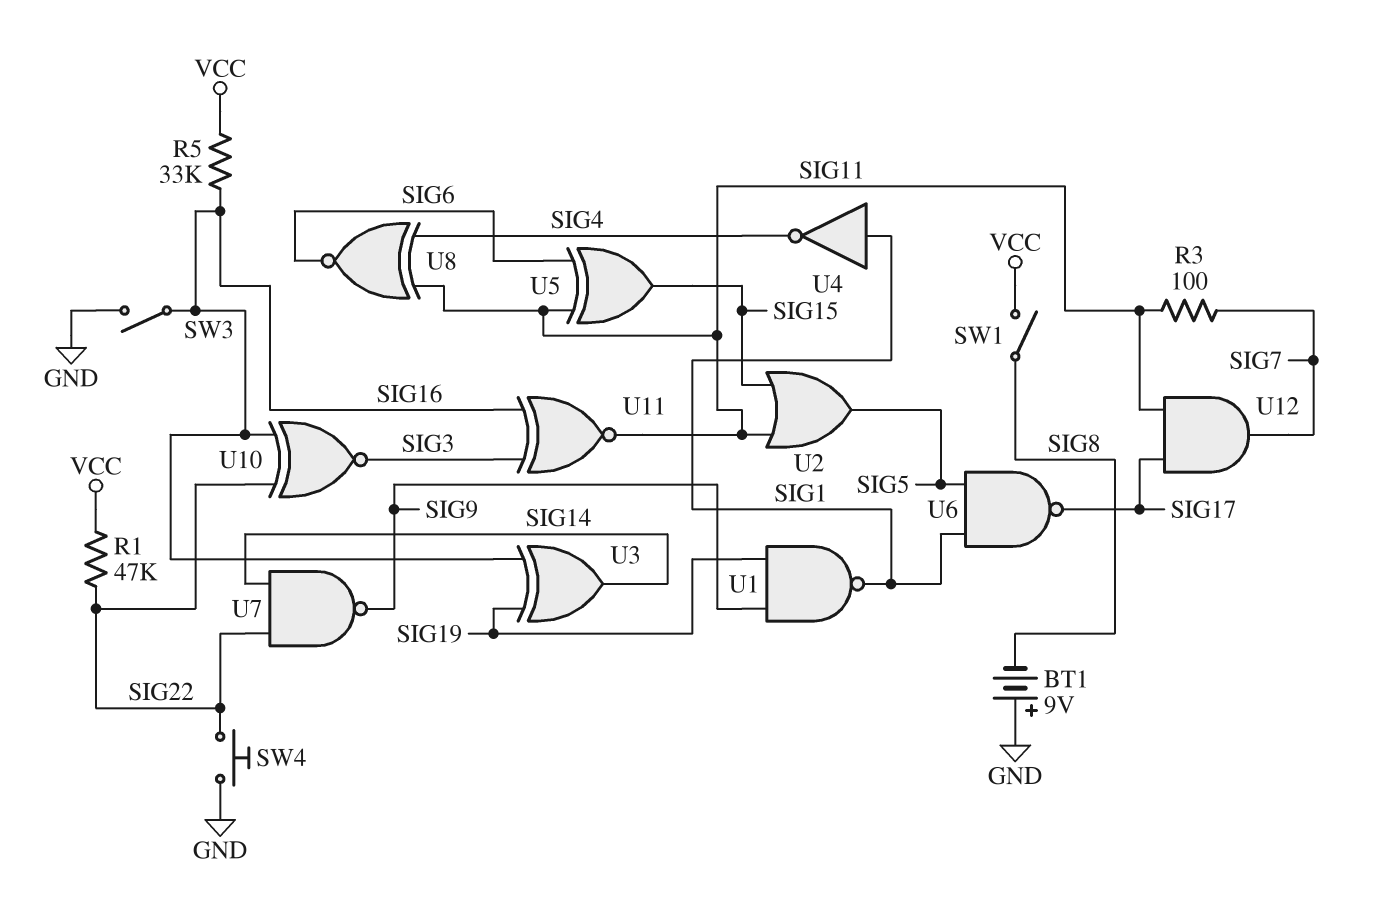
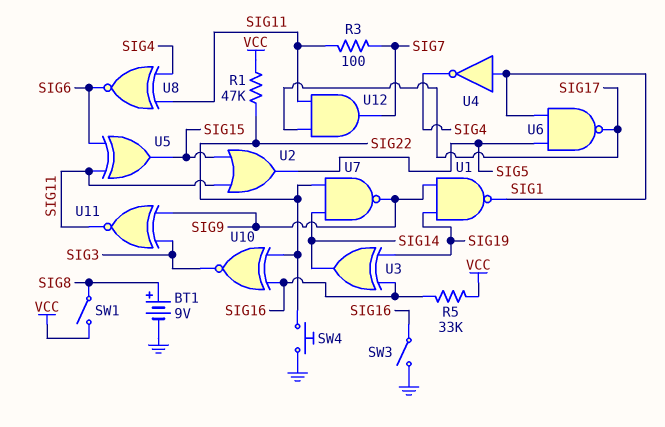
BT1: 9V (plus GND, minus SIG8) -> 9V (plus SIG8, minus GND)
U11: XNOR (in SIG3, in SIG16, out SIG11) -> XNOR (in SIG3, in SIG9, out SIG11)

